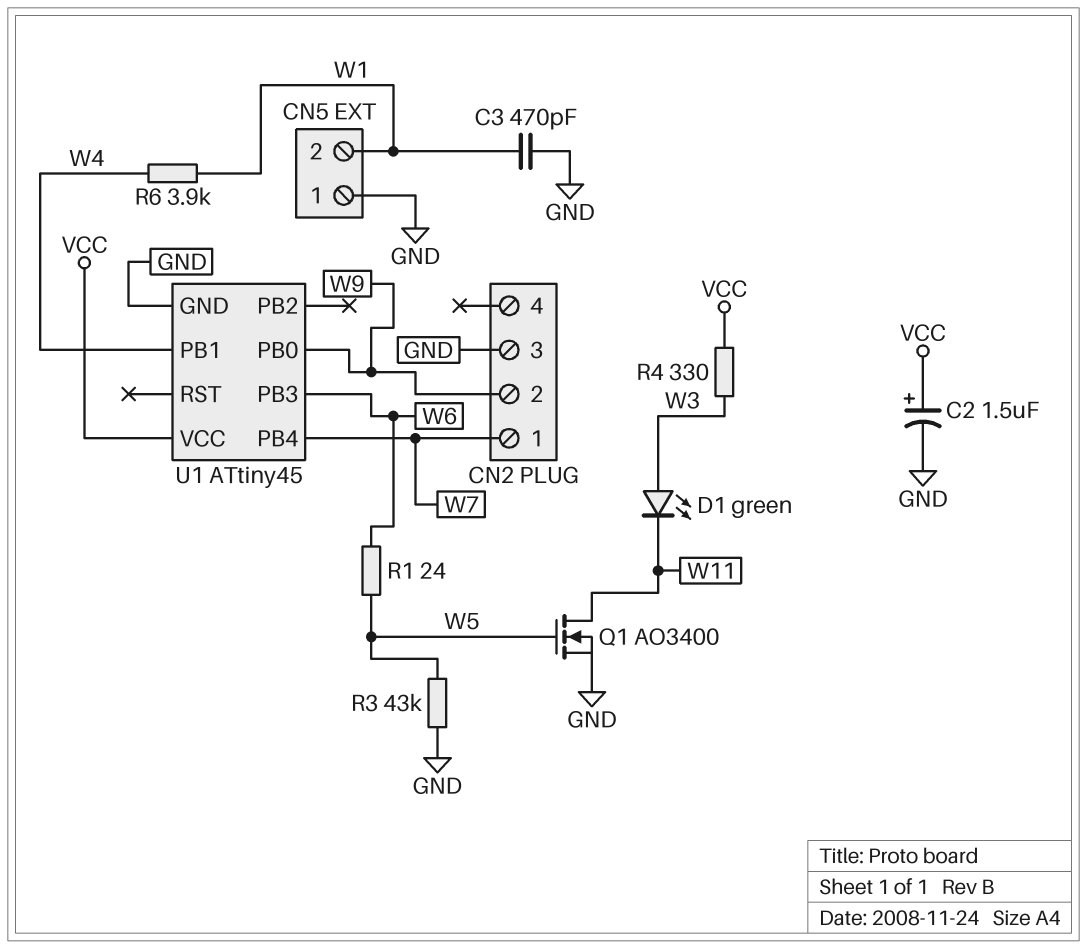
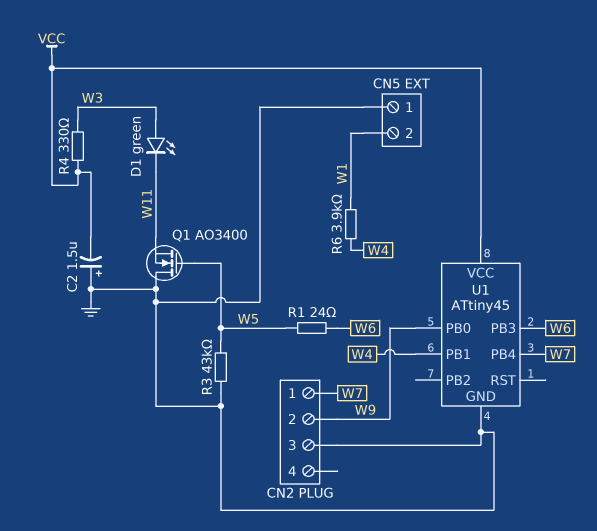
C2: 1.5uF (plus VCC, minus GND) -> 1.5uF (plus GND, minus VCC)
C3: 470pF (GND, W1) -> none
Q1: NMOS AO3400 (G W5, D W11, S GND) -> NMOS AO3400 (G W5, D GND, S W11)

